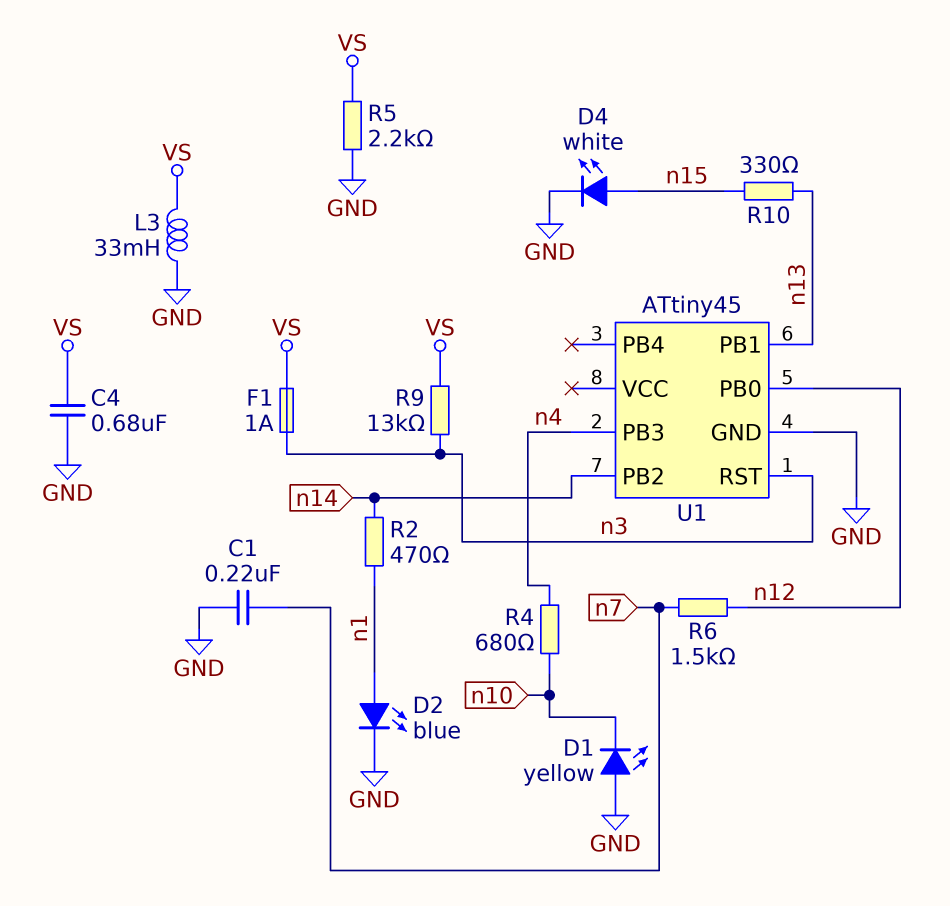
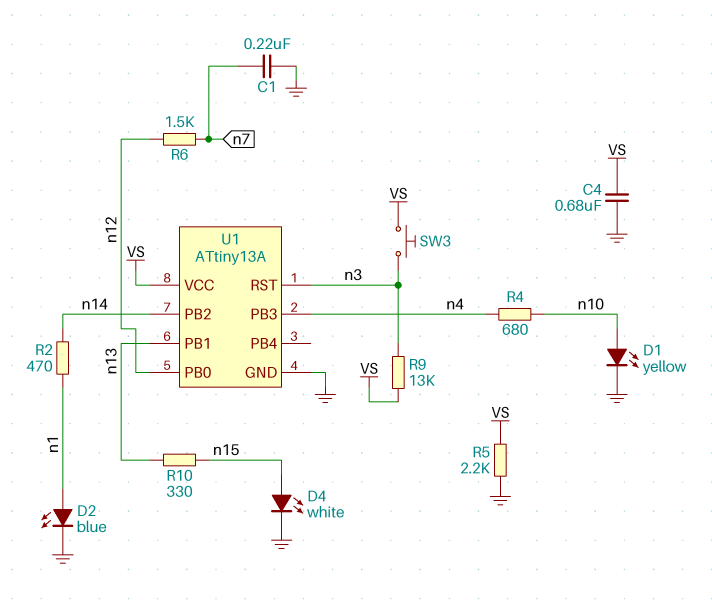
D1: LED yellow (A GND, K n10) -> LED yellow (A n10, K GND)
F1: 1A (VS, n3) -> none
L3: 33mH (GND, VS) -> none
SW3: none -> button (VS, n3)
U1: ATtiny45 -> ATtiny13A
U1 pin VCC: none -> VS

